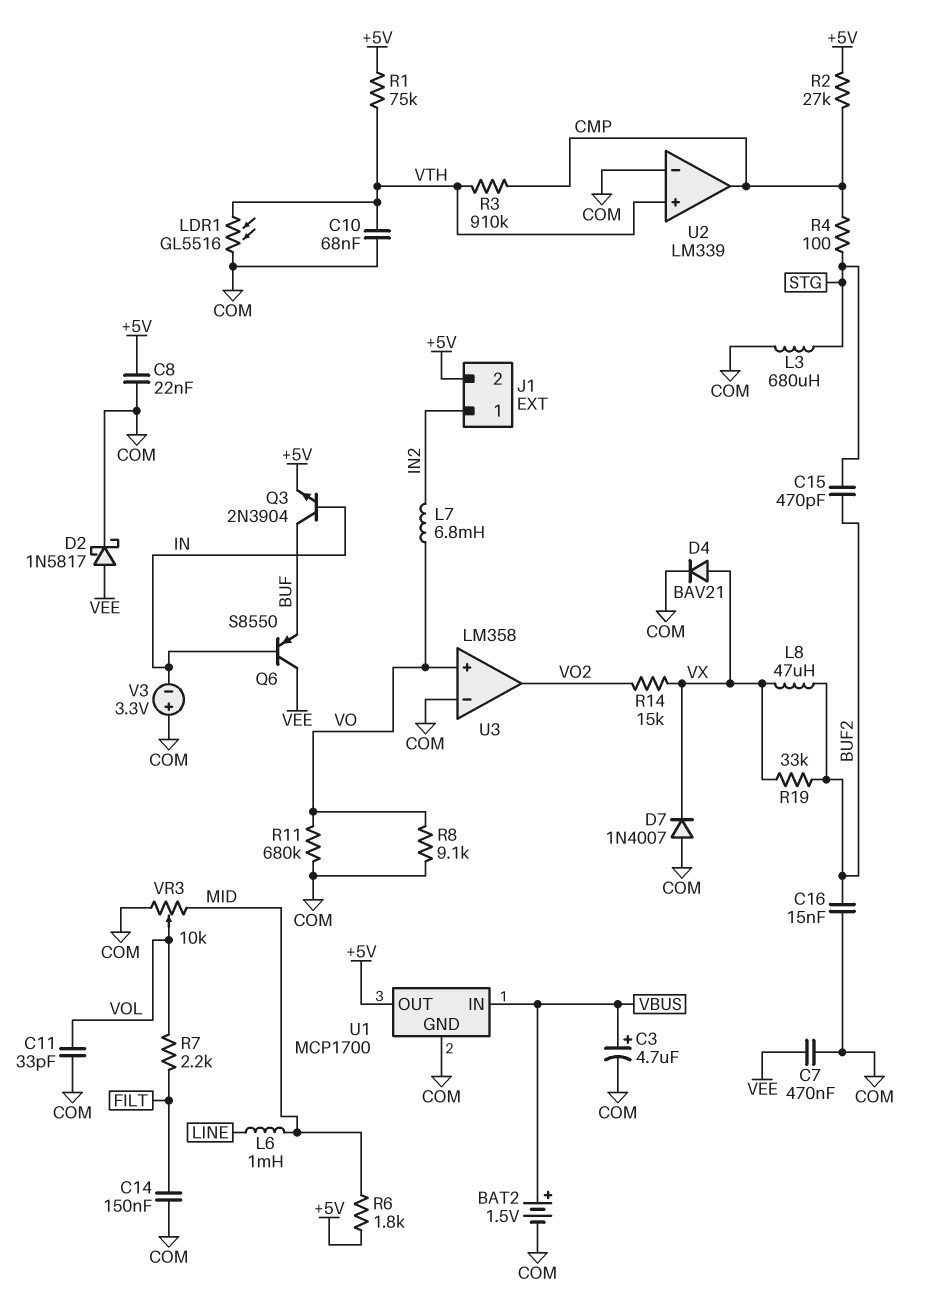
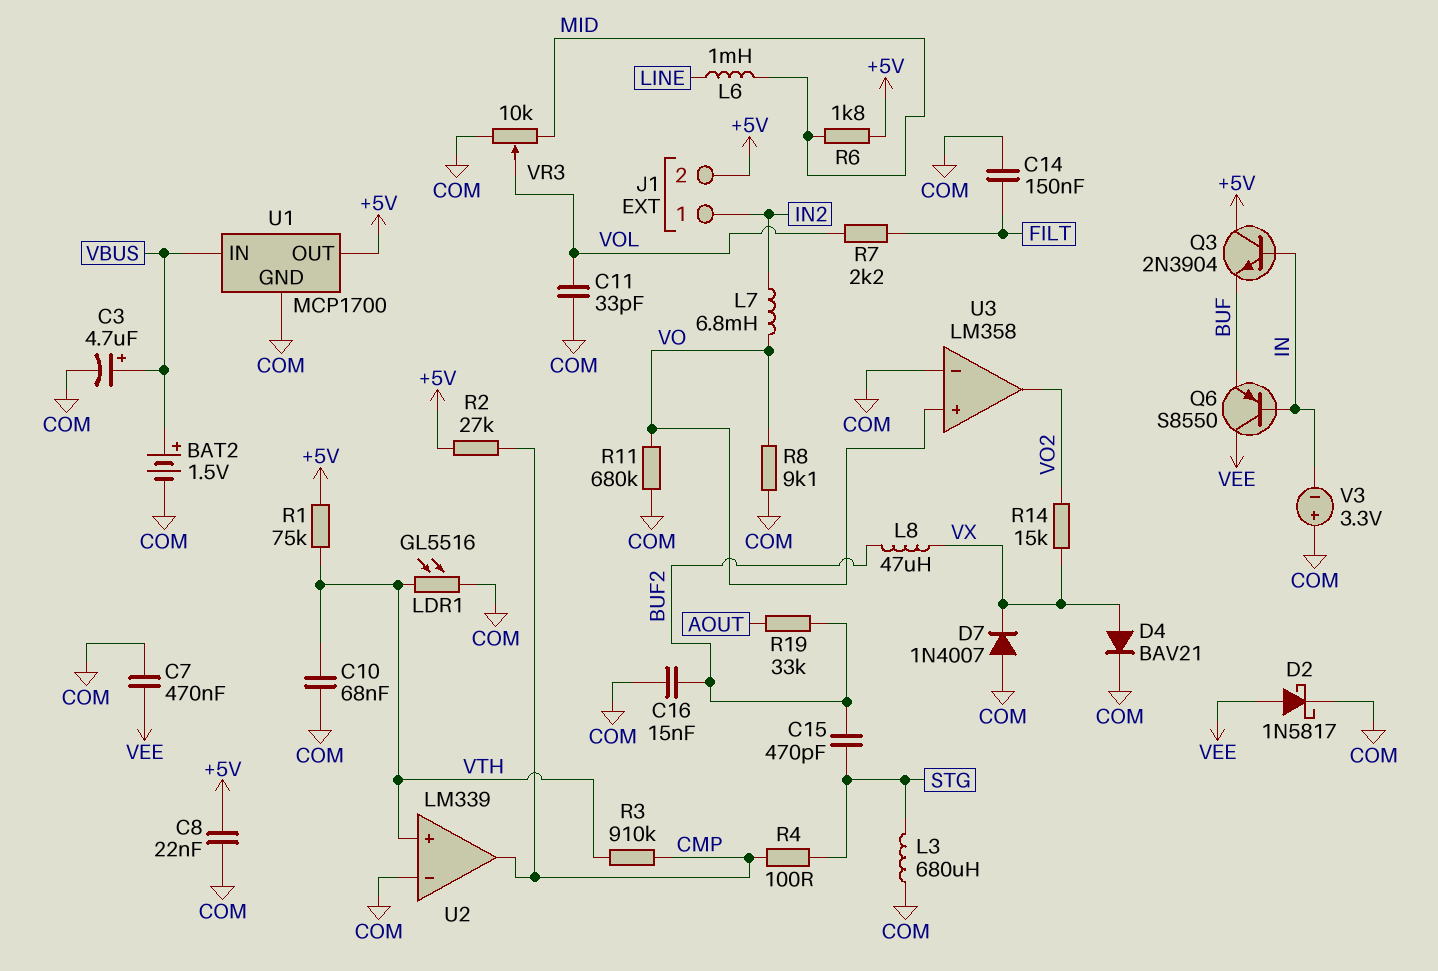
Q3: NPN 2N3904 (B IN, C BUF, E +5V) -> NPN 2N3904 (B IN, C +5V, E BUF)
R19: 33k (BUF2, VX) -> 33k (AOUT, BUF2)

